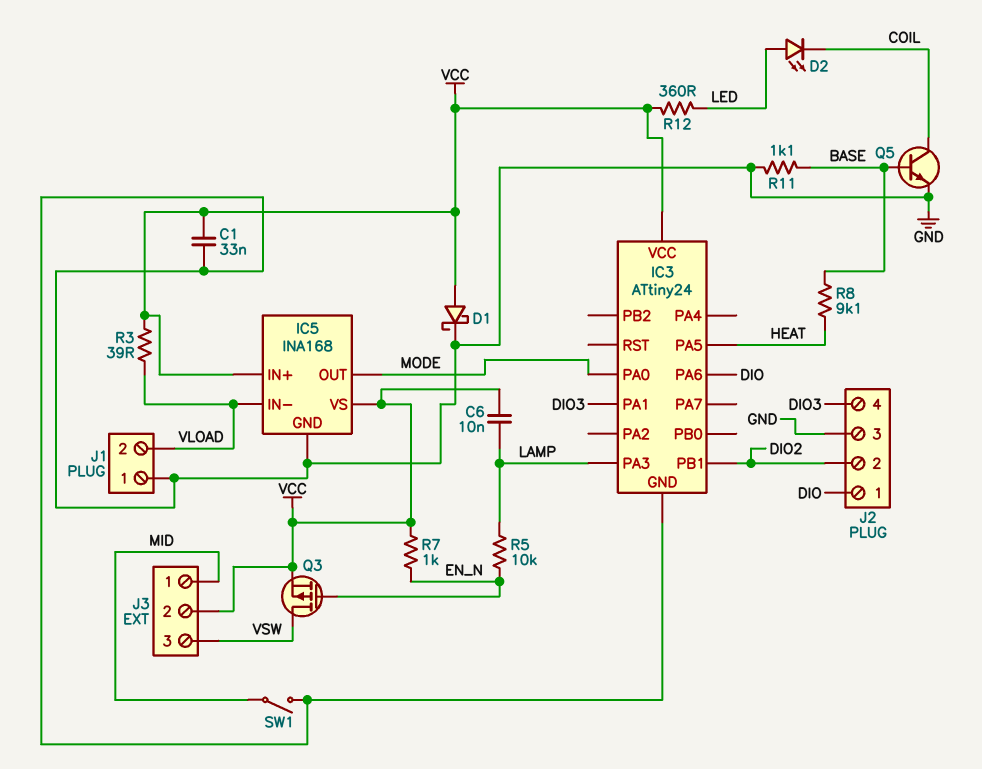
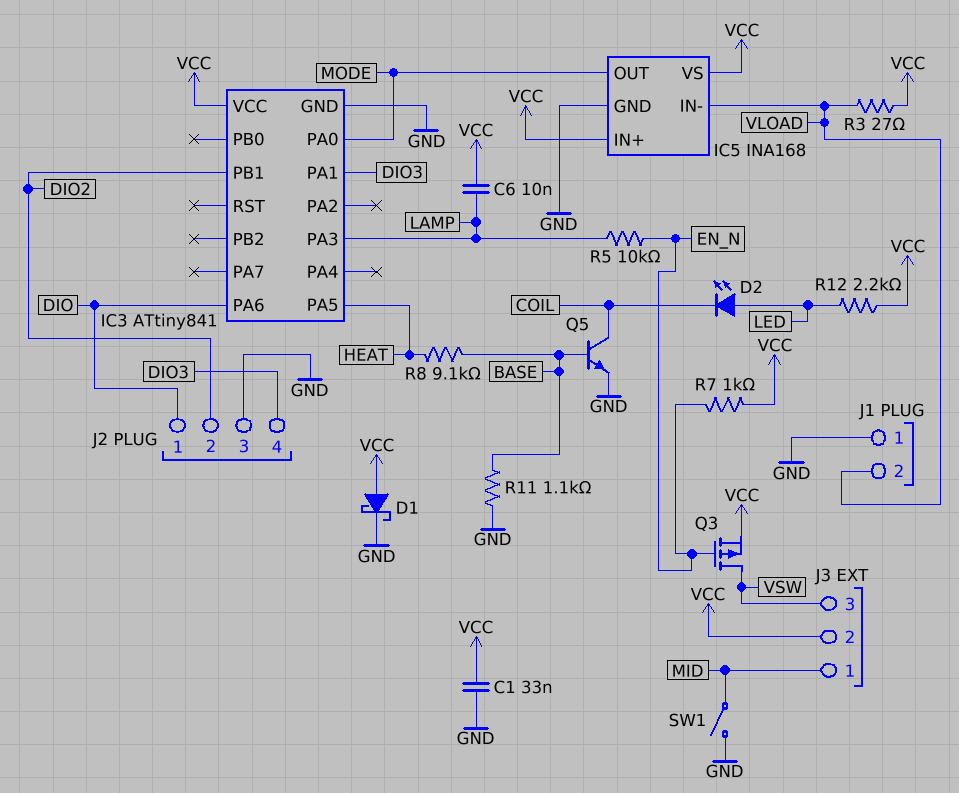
IC3: ATtiny24 -> ATtiny841
R3: 39 (VCC, VLOAD) -> 27 (VCC, VLOAD)
R12: 360 (LED, VCC) -> 2.2k (LED, VCC)

